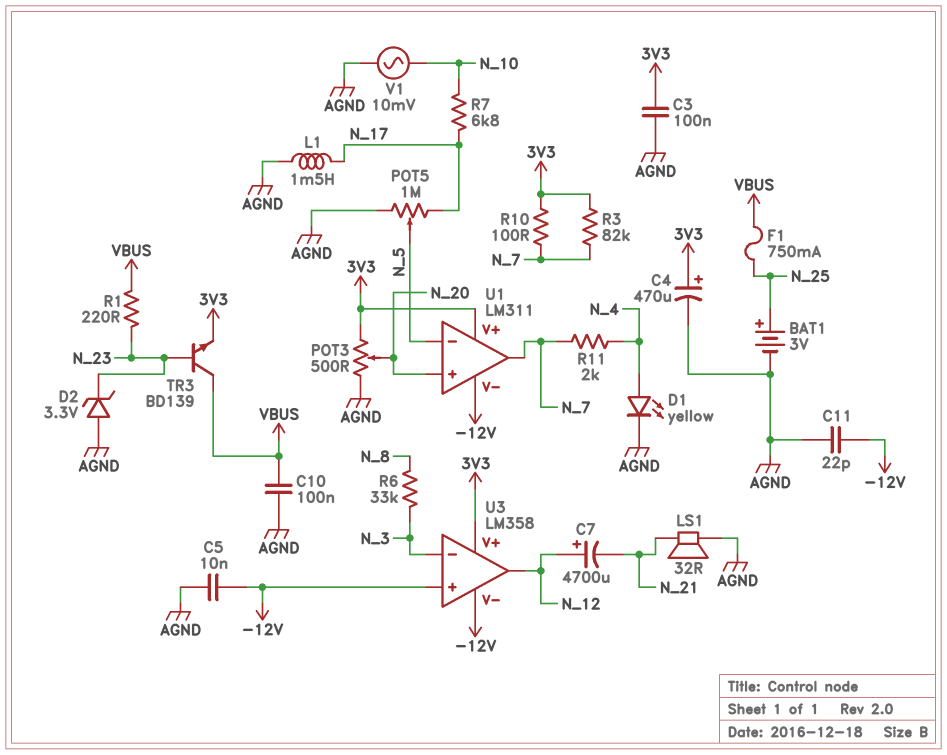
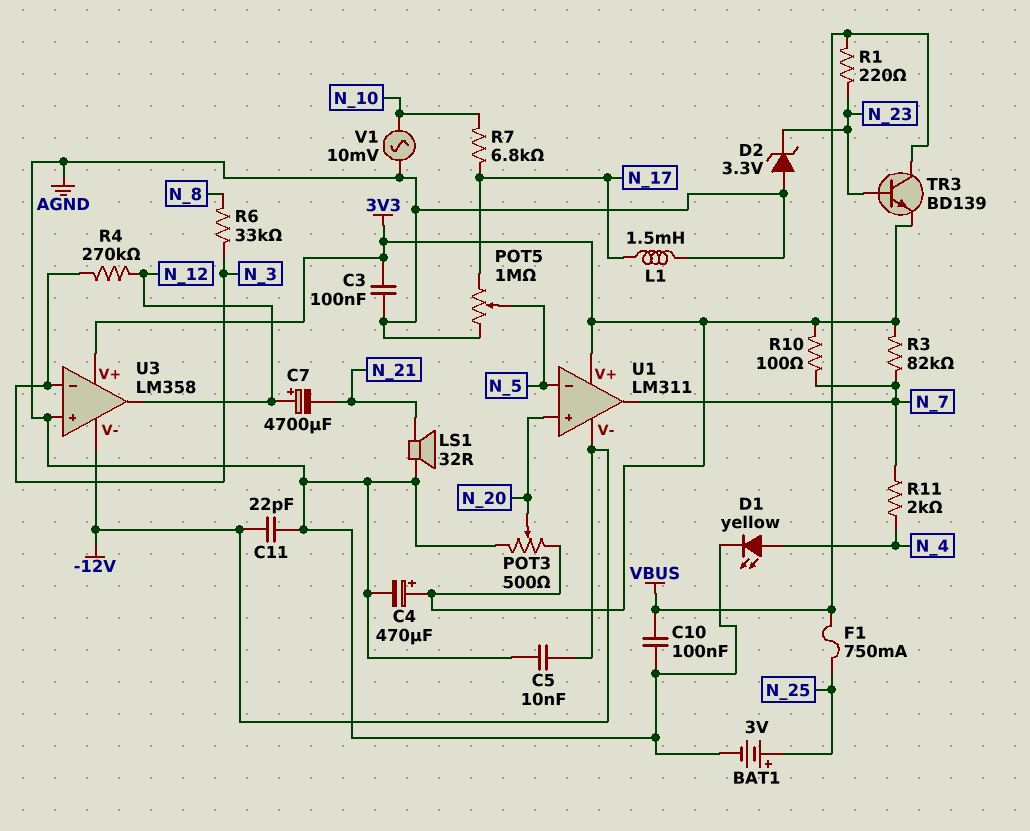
R4: none -> 270k (N_3, N_12)
U3 pin in+: -12V -> AGND

